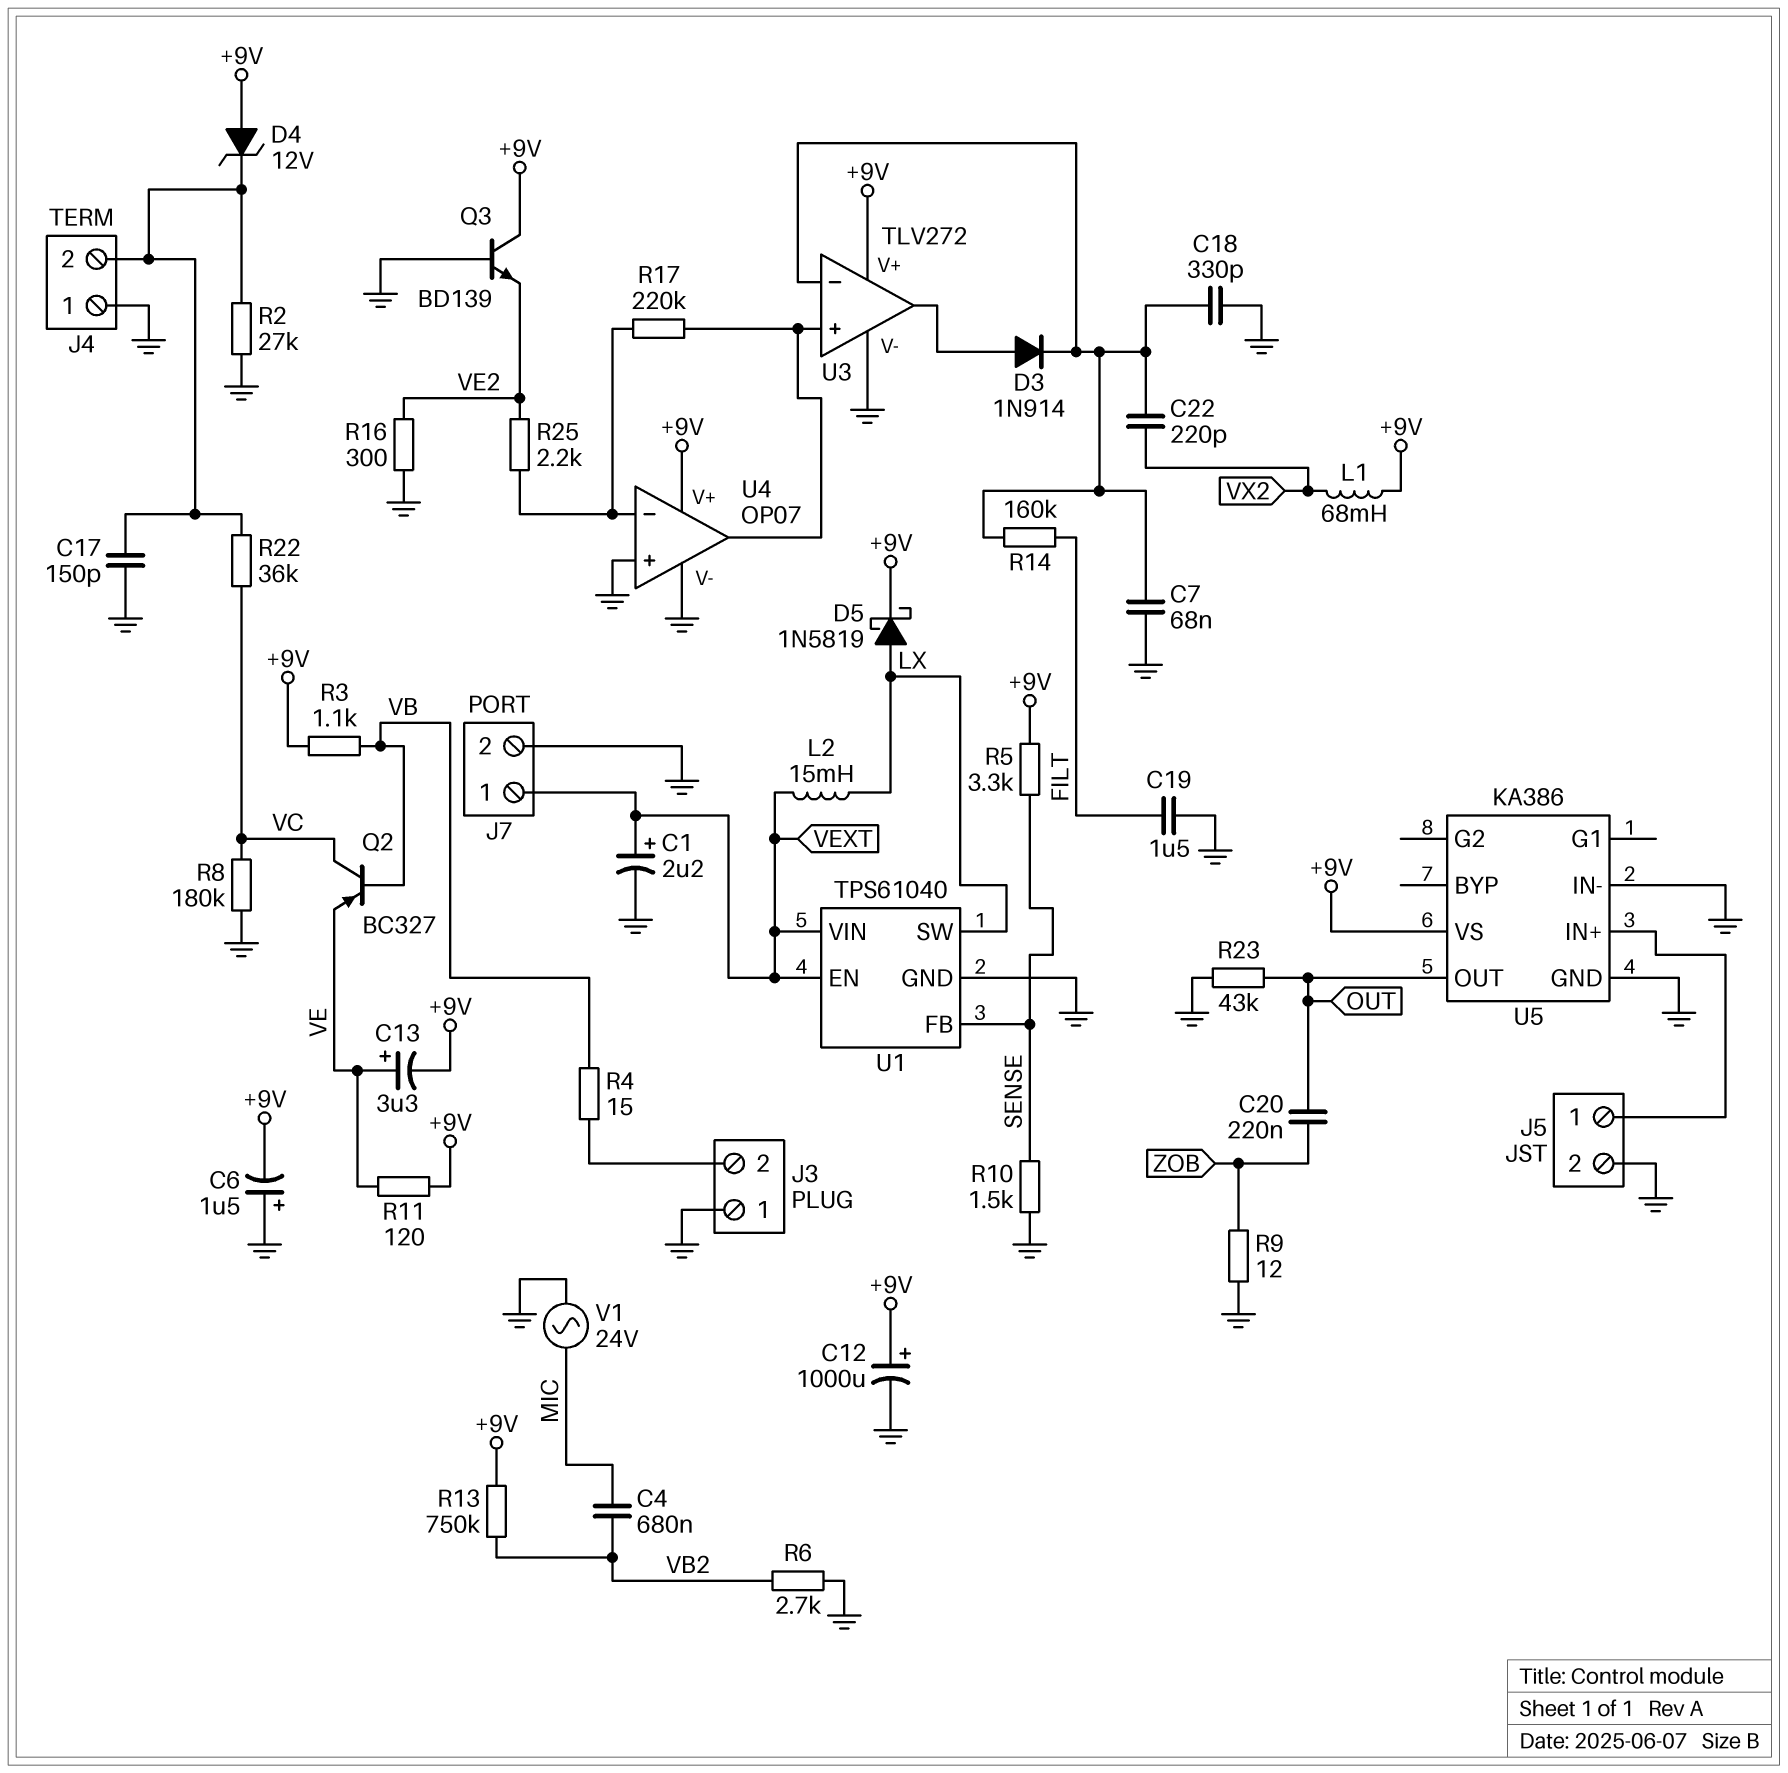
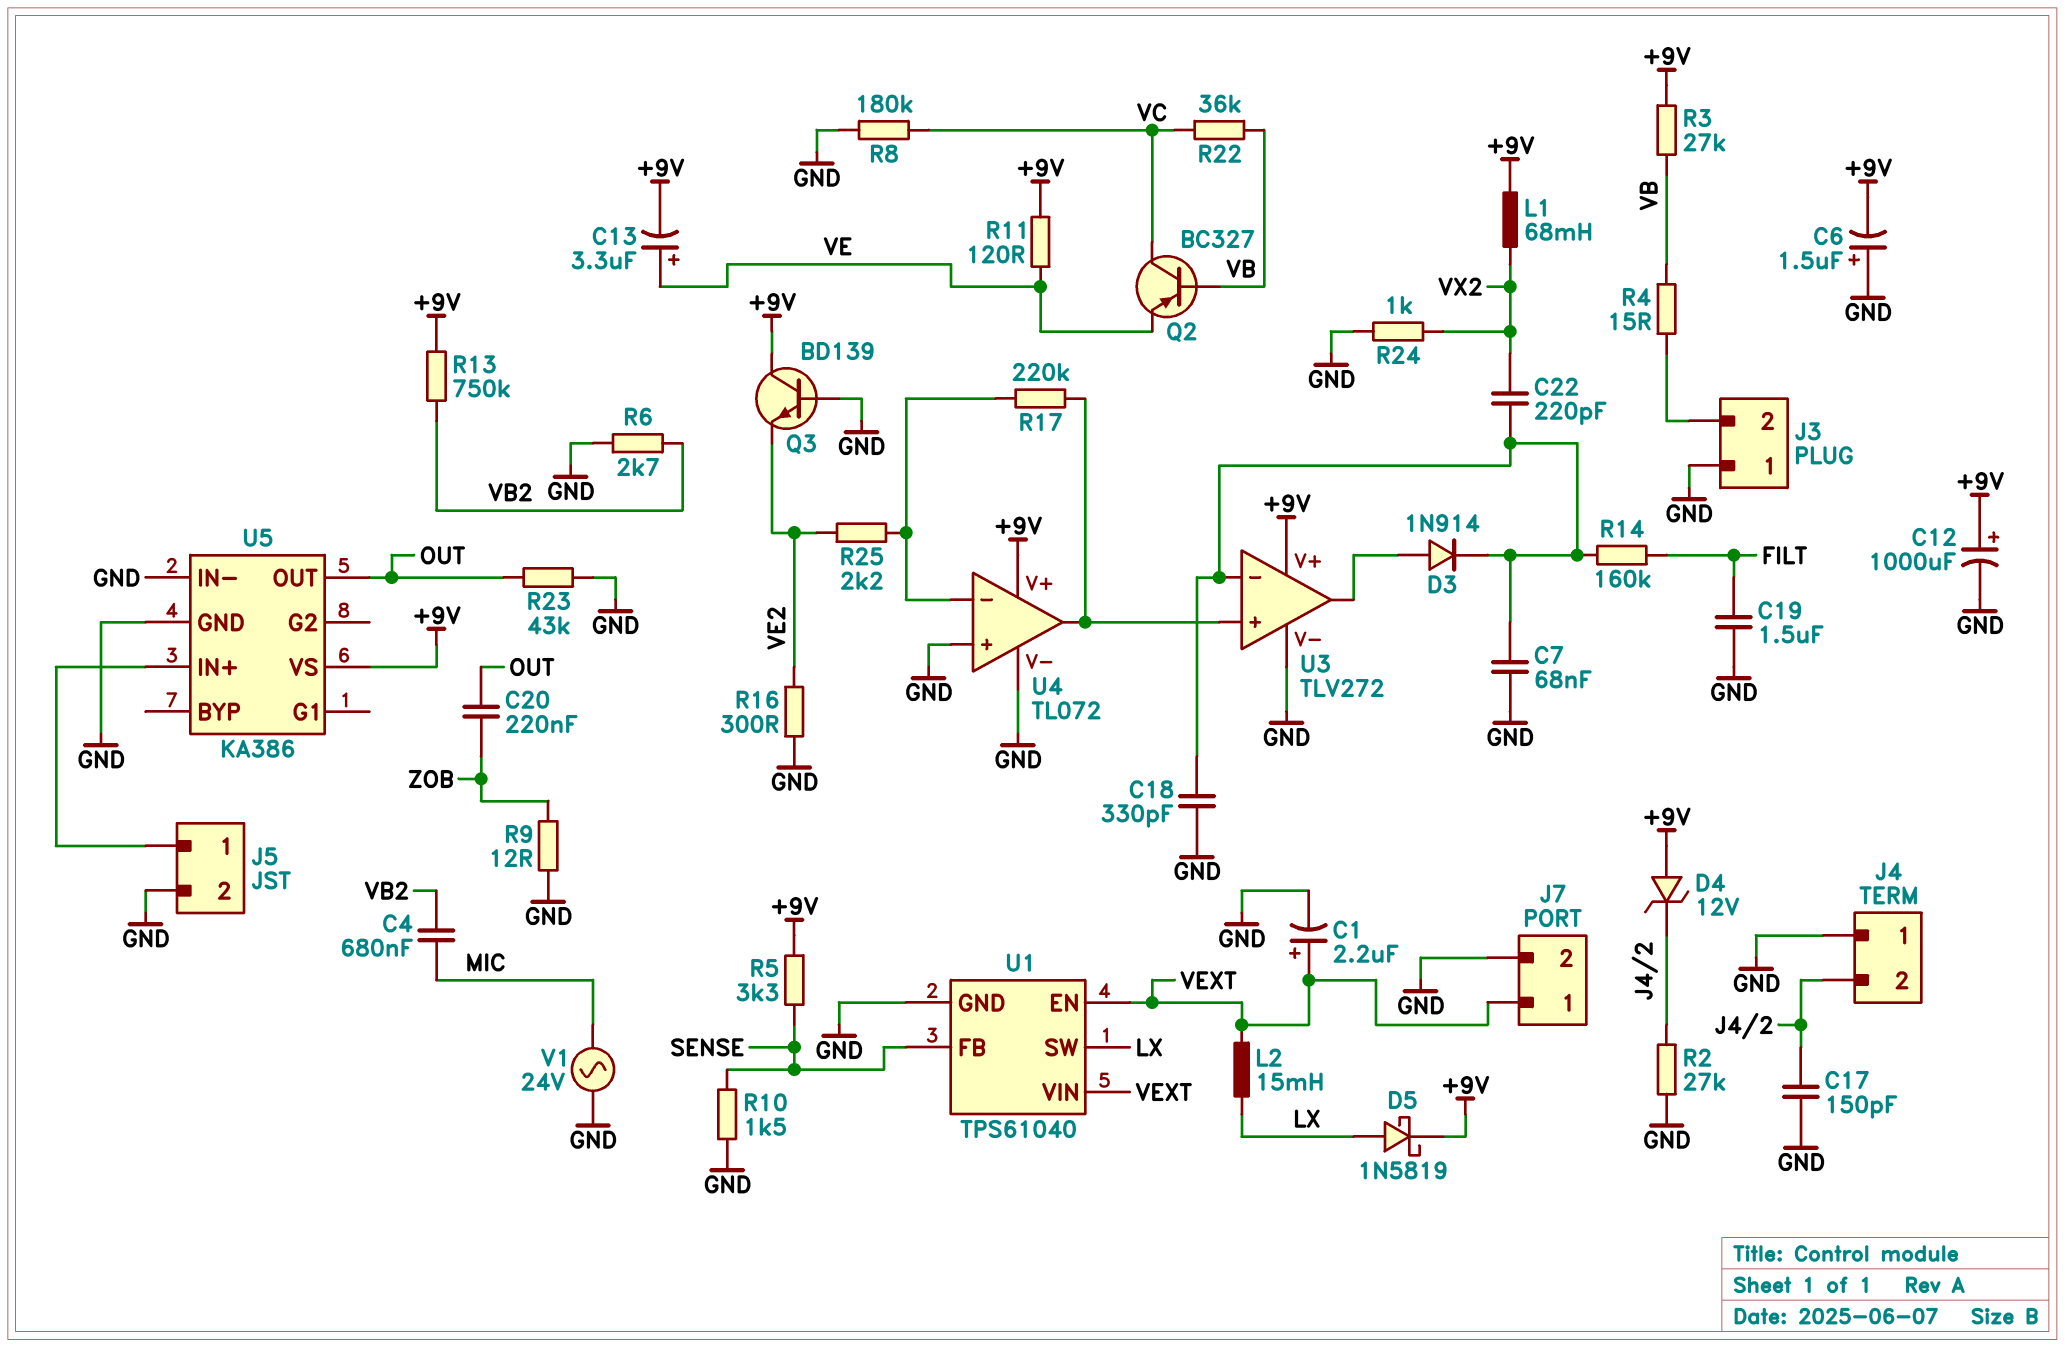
R3: 1.1k (+9V, VB) -> 27k (+9V, VB)
R22: 36k (J4/2, VC) -> 36k (VB, VC)
R24: none -> 1k (GND, VX2)
U4: OP07 -> TL072

